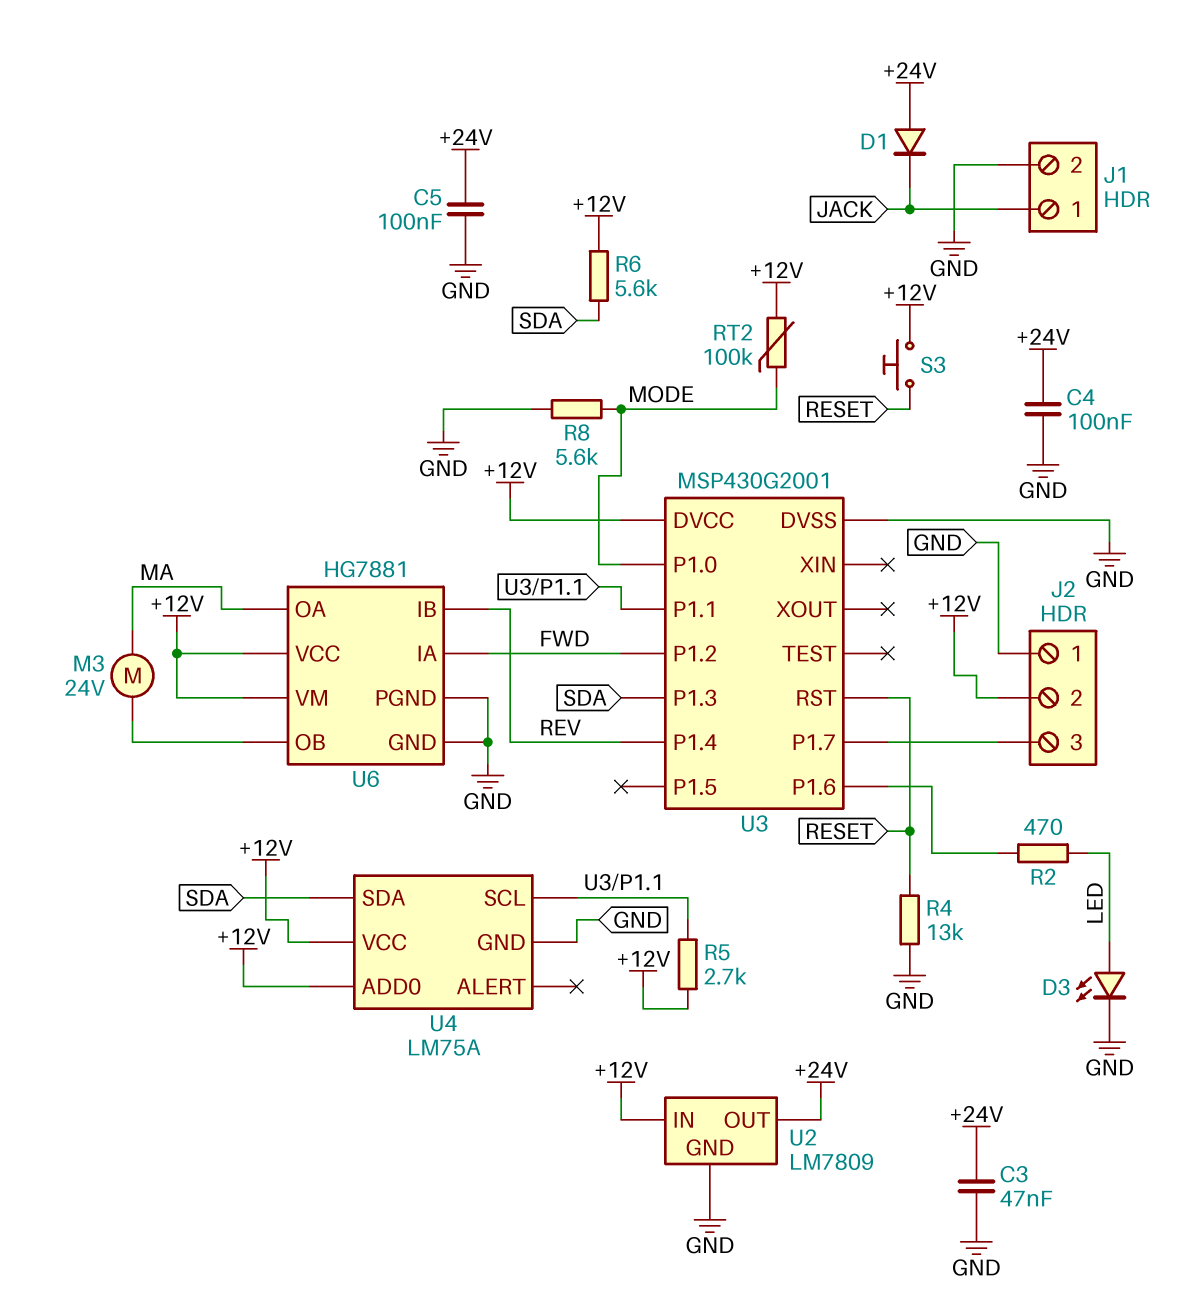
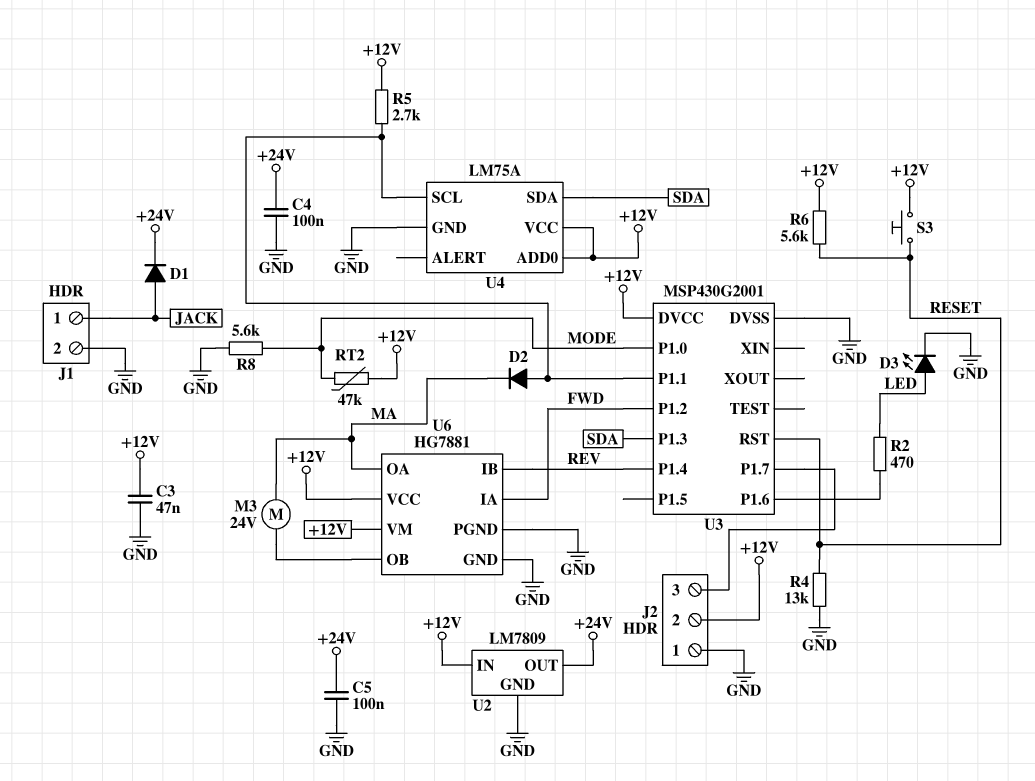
C3: 47nF (+24V, GND) -> 47nF (+12V, GND)
D1: diode (A +24V, K JACK) -> diode (A JACK, K +24V)
D2: none -> diode (A U3/P1.1, K MA)
R6: 5.6k (+12V, SDA) -> 5.6k (+12V, RESET)
RT2: 100k (+12V, MODE) -> 47k (+12V, MODE)

